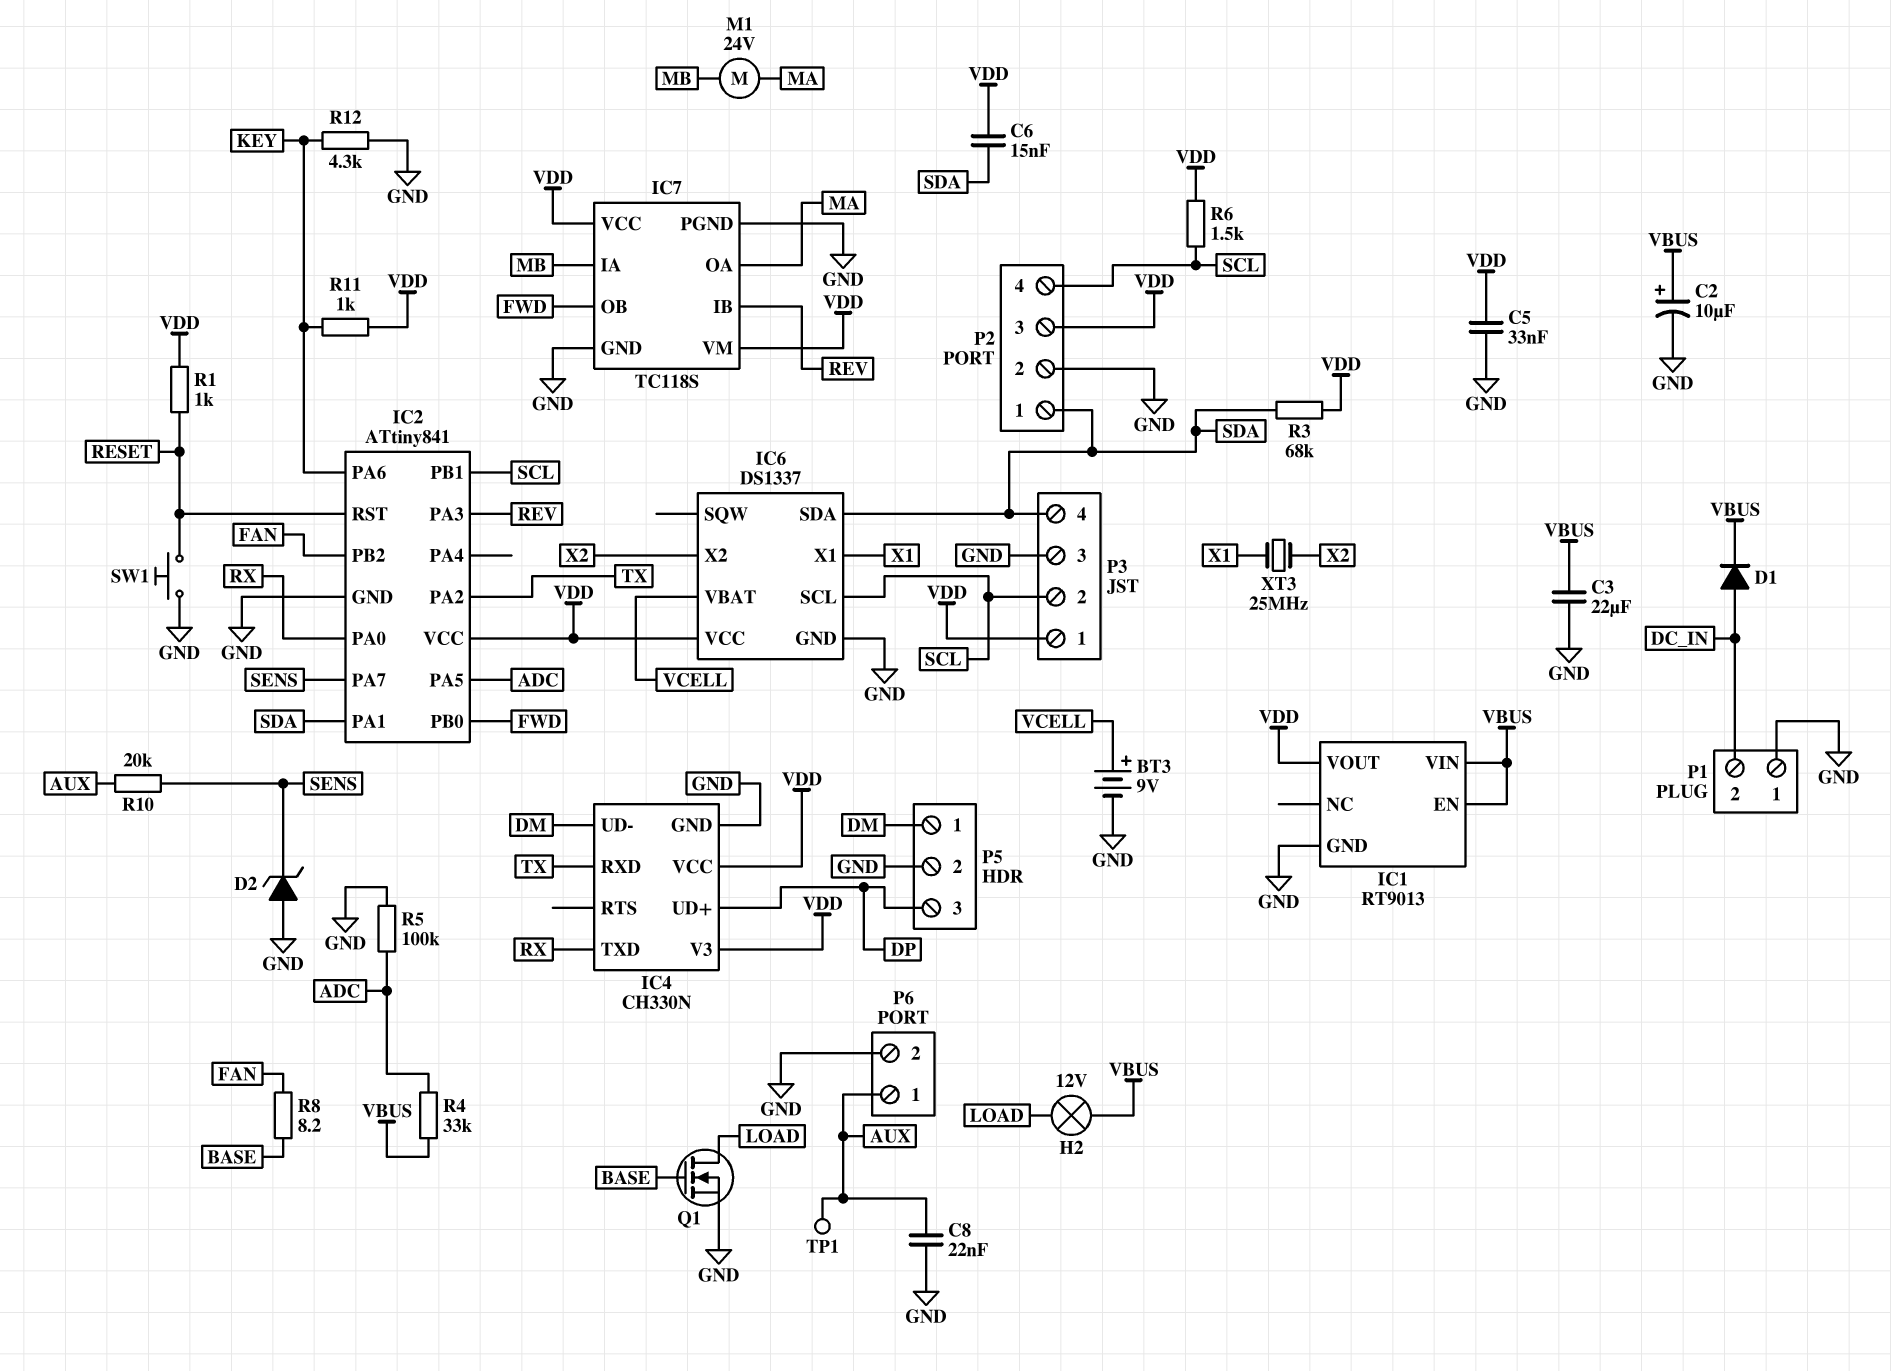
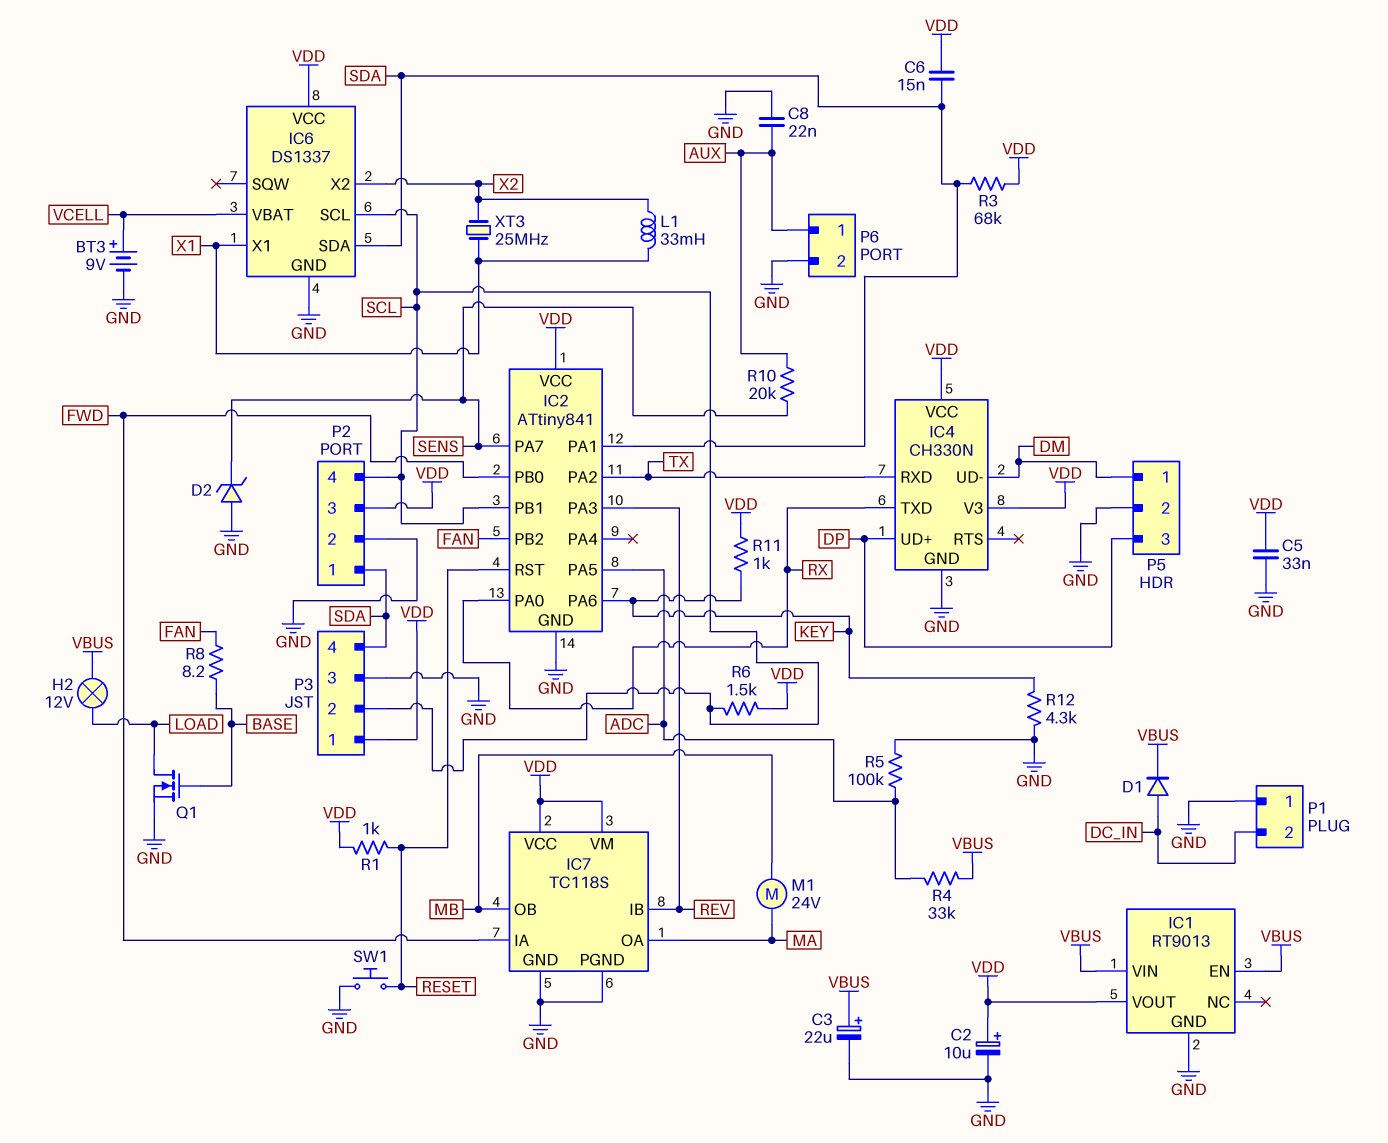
C2: 10uF (plus VBUS, minus GND) -> 10uF (plus VDD, minus GND)
C3: 22uF (GND, VBUS) -> 22uF (plus VBUS, minus GND)
IC7 pin IA: MB -> FWD
IC7 pin OB: FWD -> MB
L1: none -> 33mH (X1, X2)
TP1: test point (AUX) -> none

